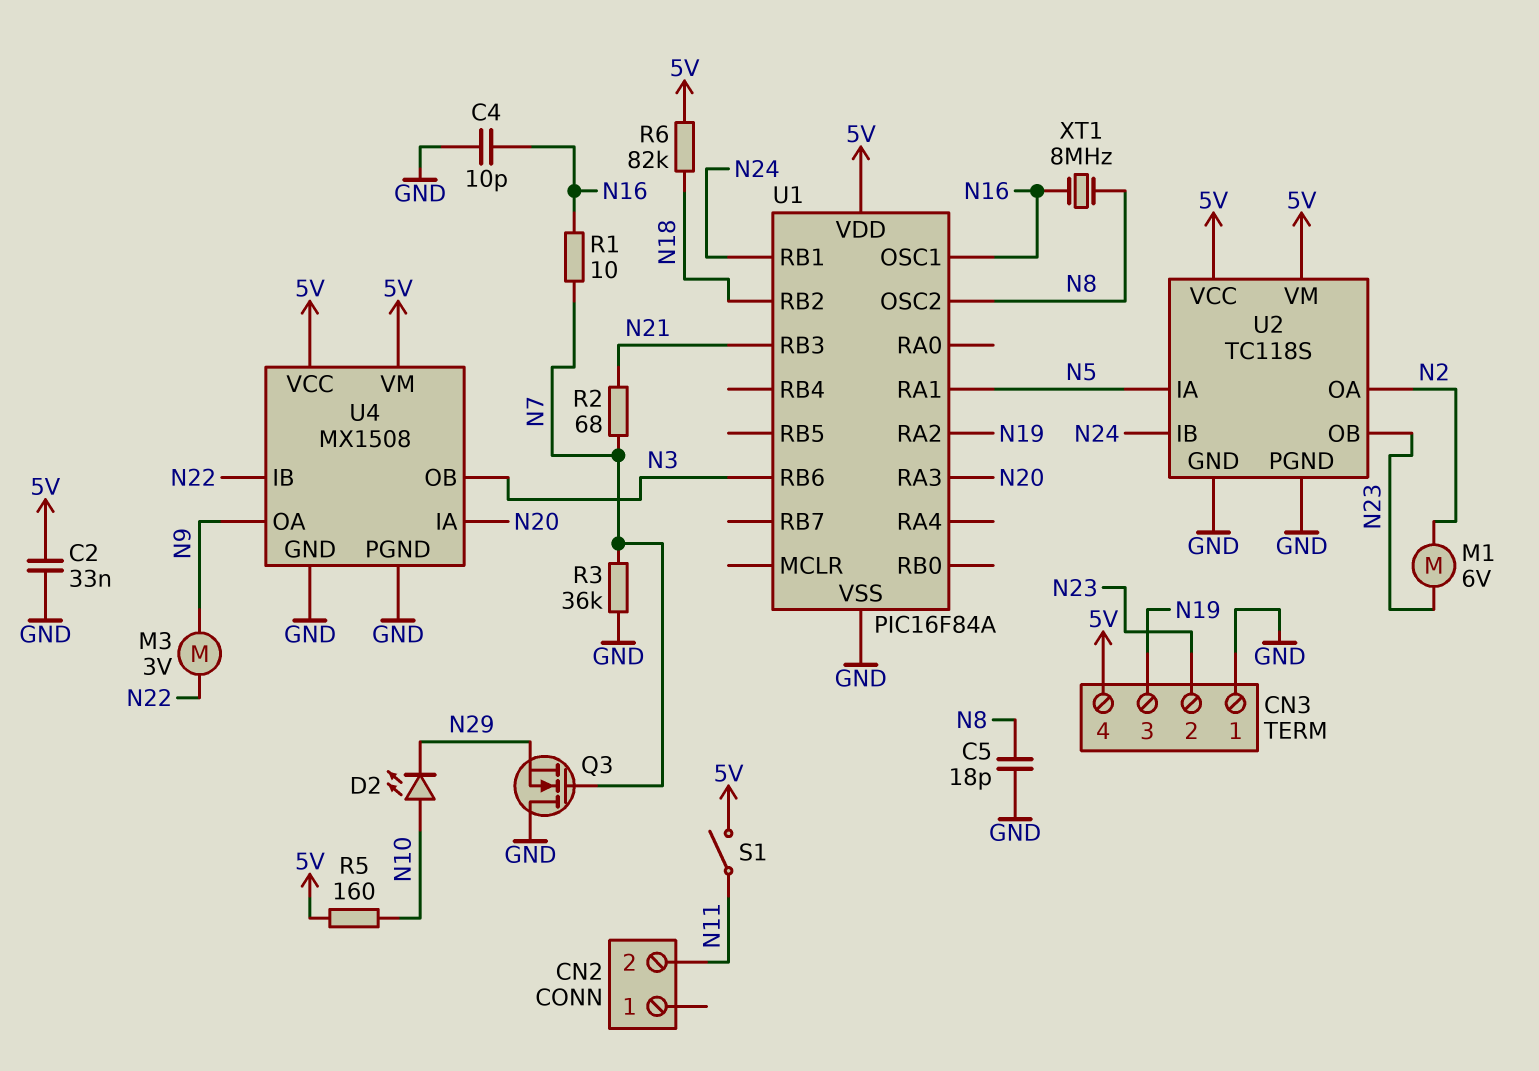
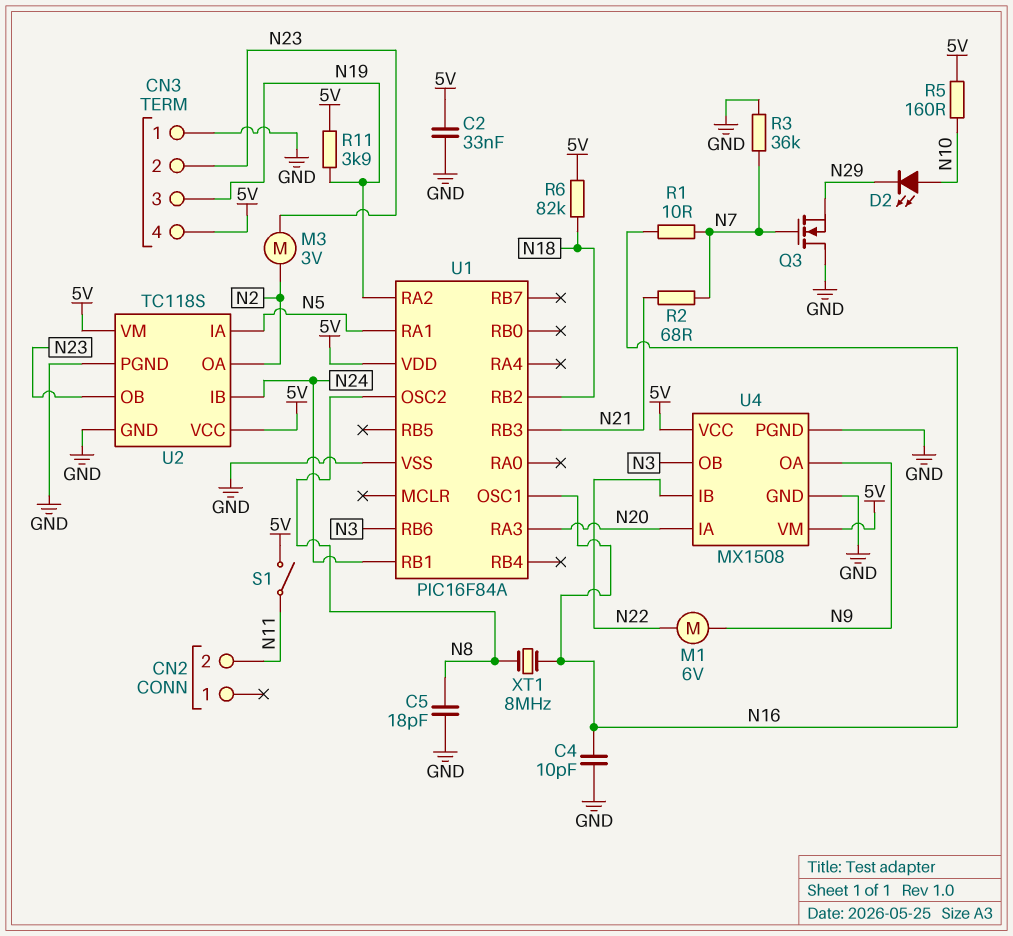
M1: motor 6V (N2, N23) -> motor 6V (N9, N22)
M3: motor 3V (N9, N22) -> motor 3V (N2, N23)
R11: none -> 3.9k (5V, N19)

